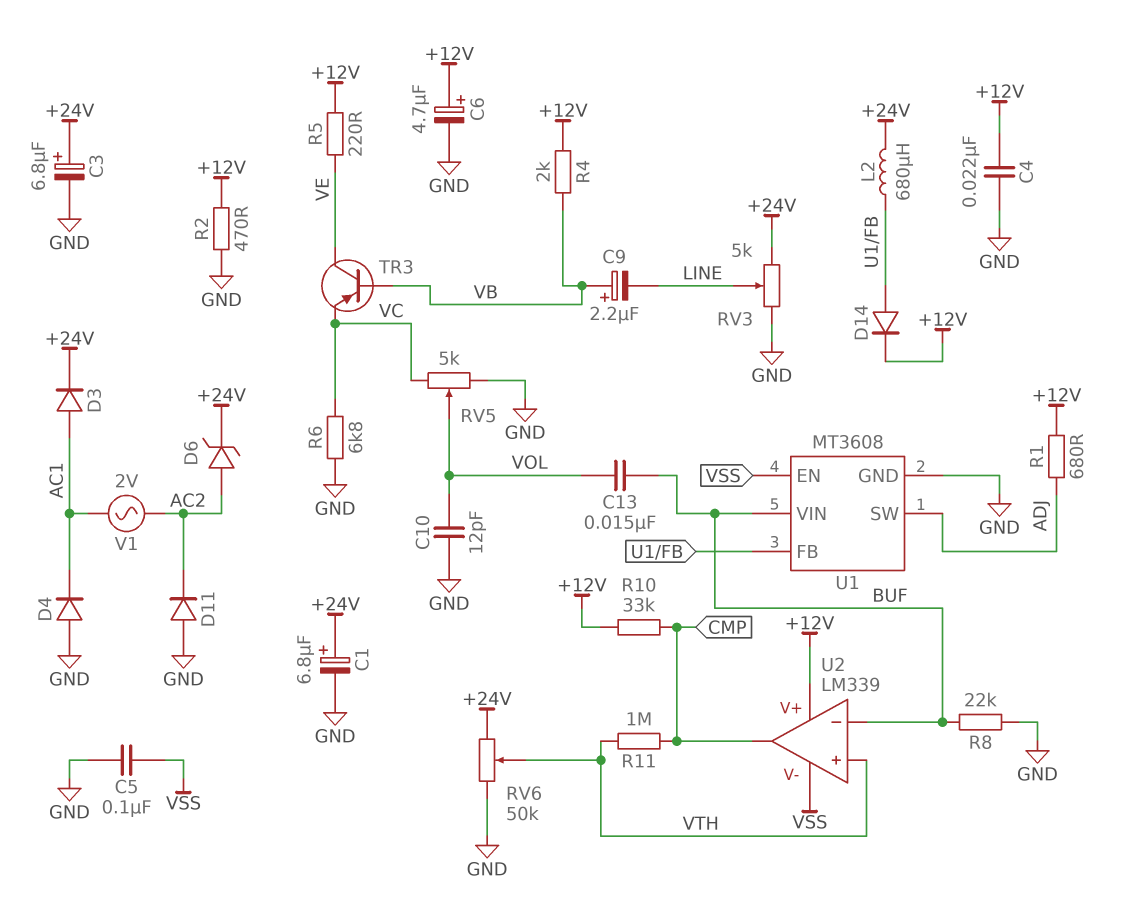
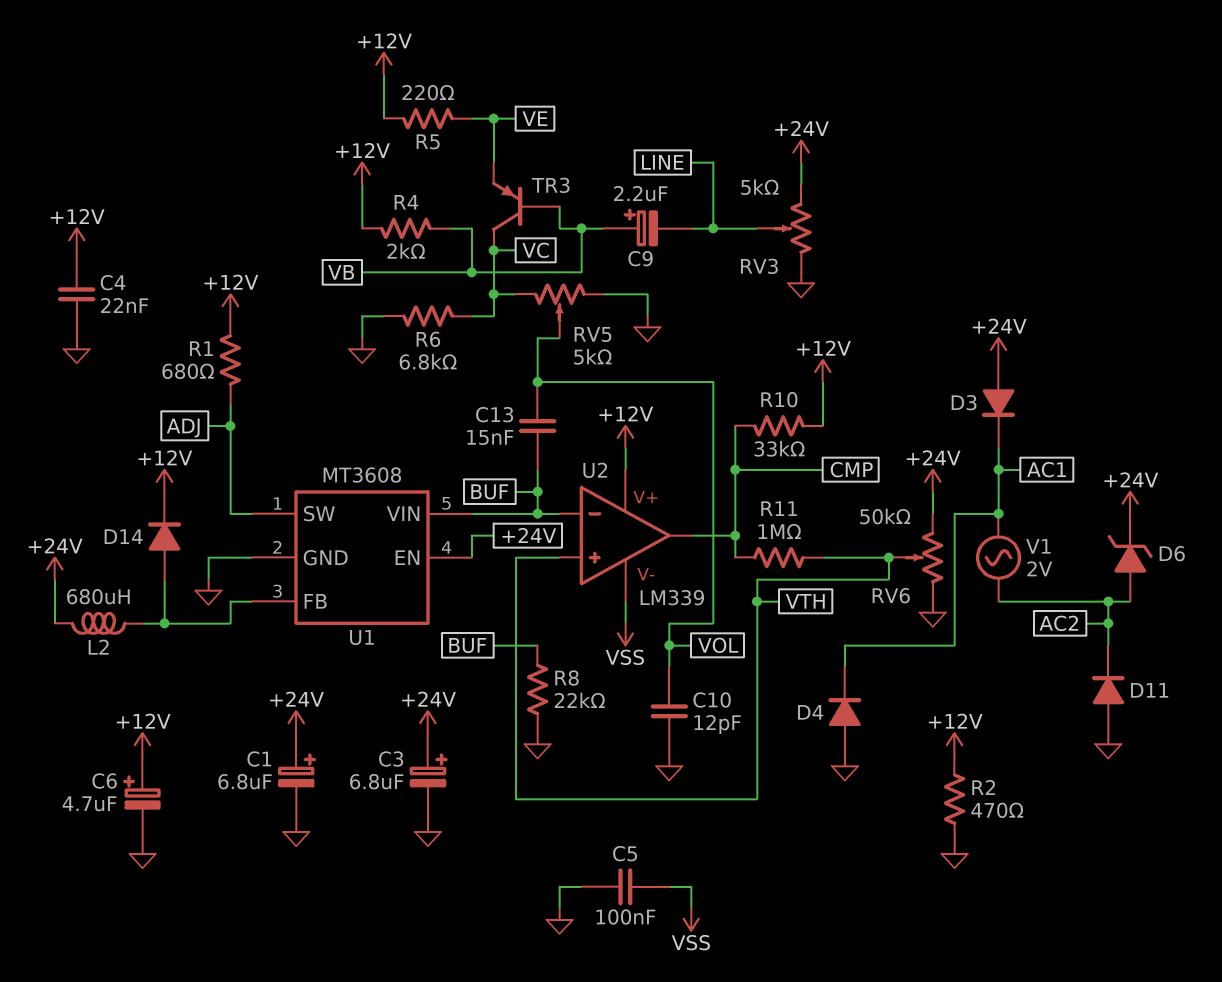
D3: diode (A AC1, K +24V) -> diode (A +24V, K AC1)
TR3: PNP (B VB, C VE, E VC) -> PNP (B VB, C VC, E VE)
U1 pin EN: VSS -> +24V

